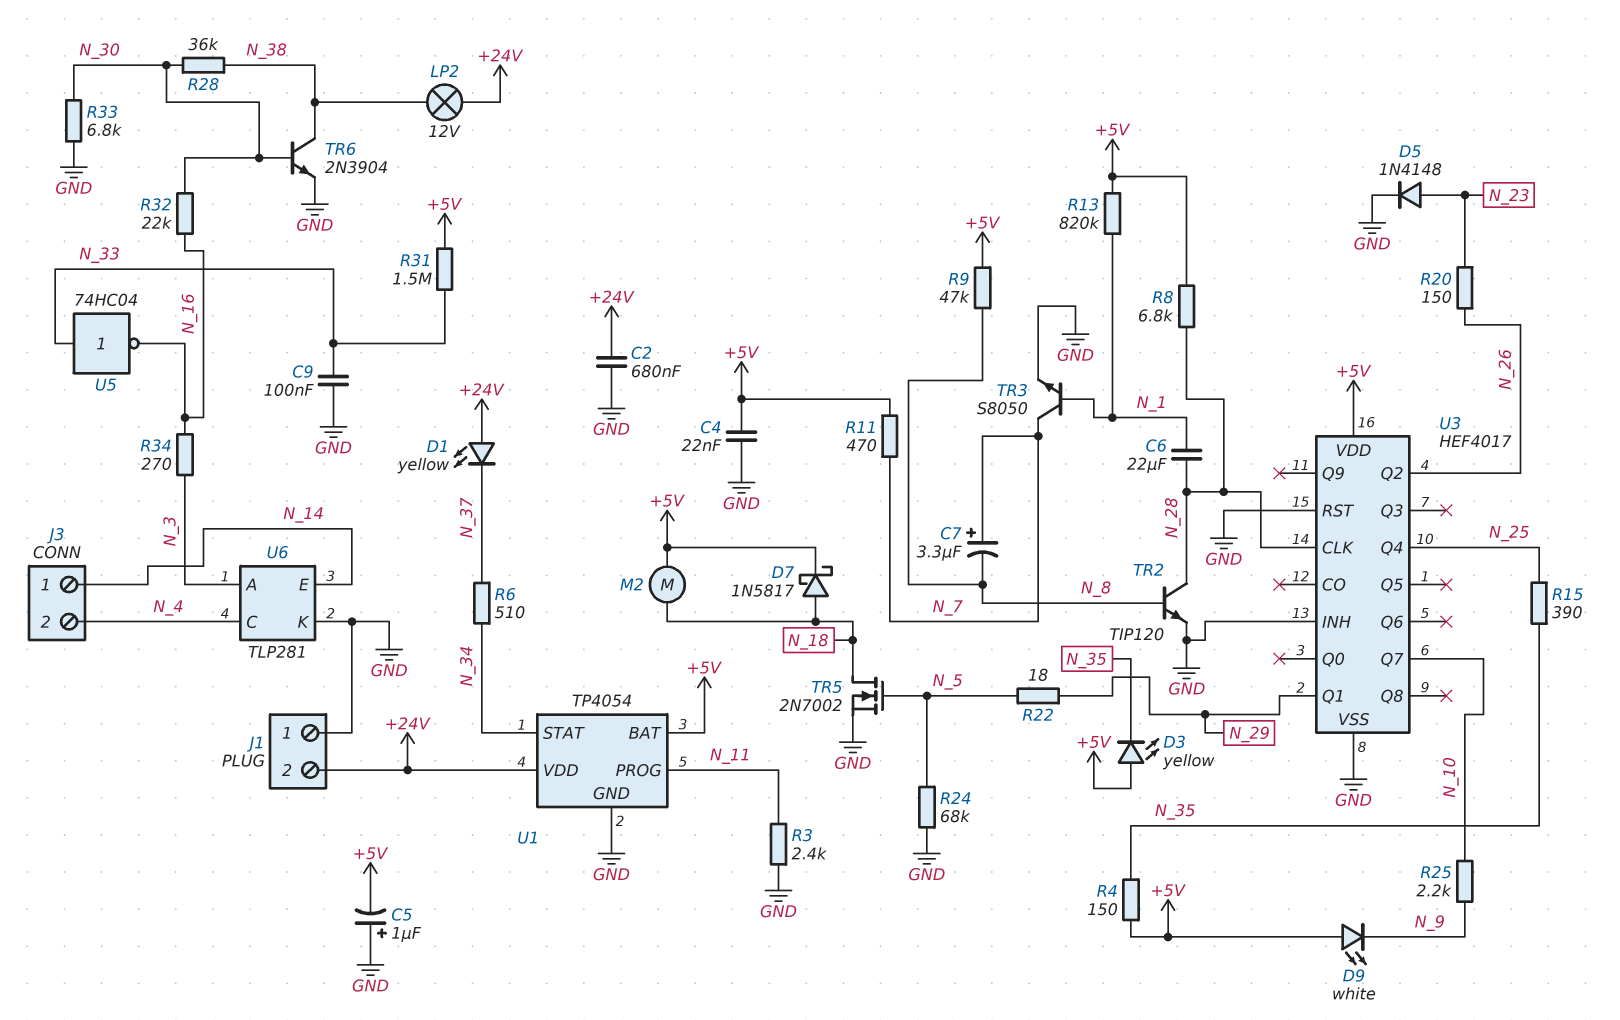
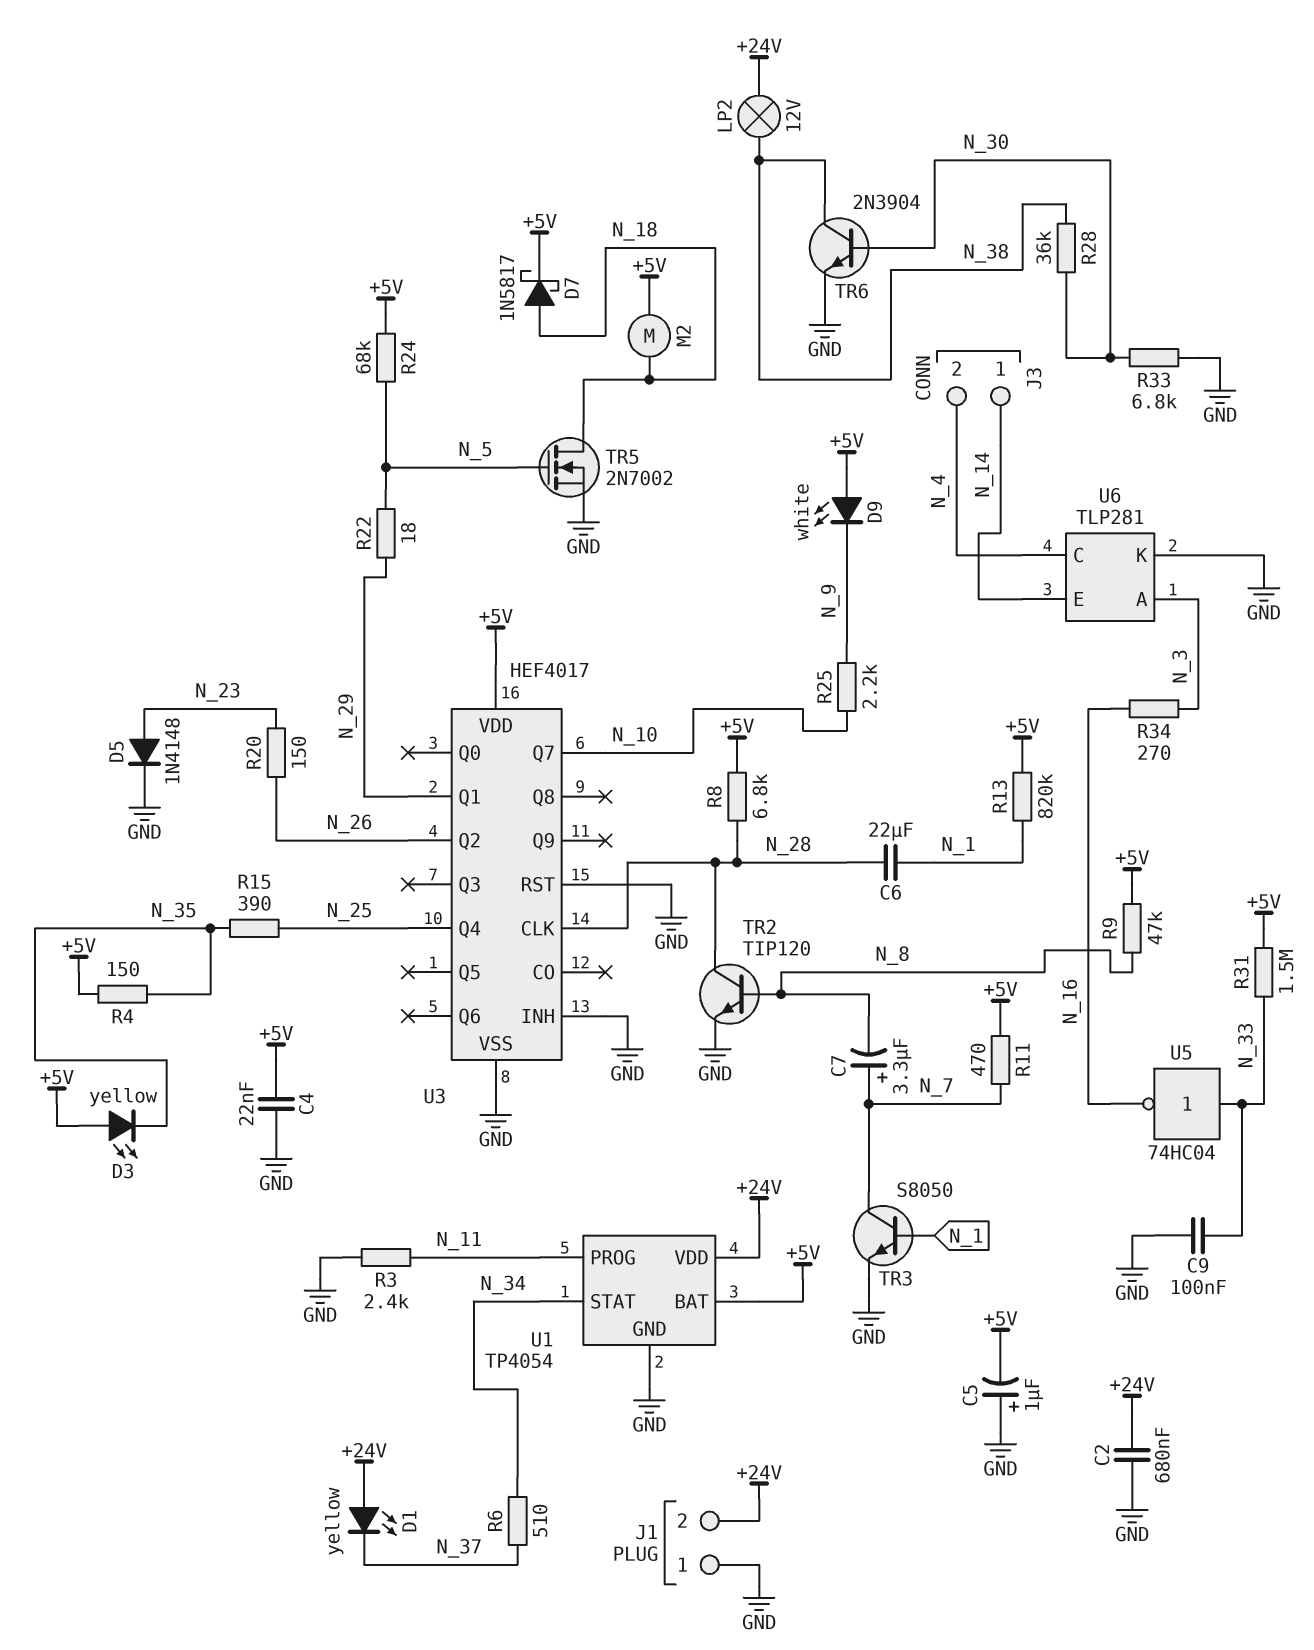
R24: 68k (GND, N_5) -> 68k (+5V, N_5)
R32: 22k (N_16, N_30) -> none

